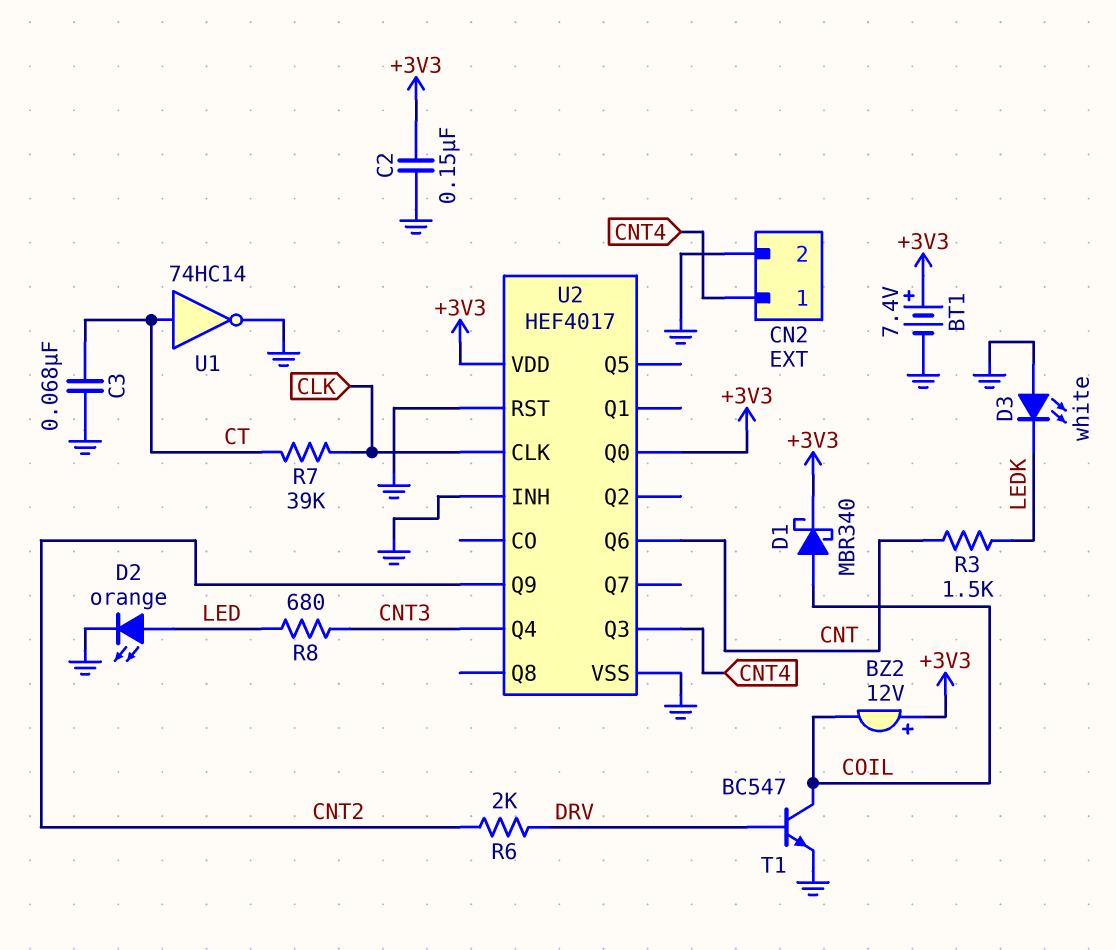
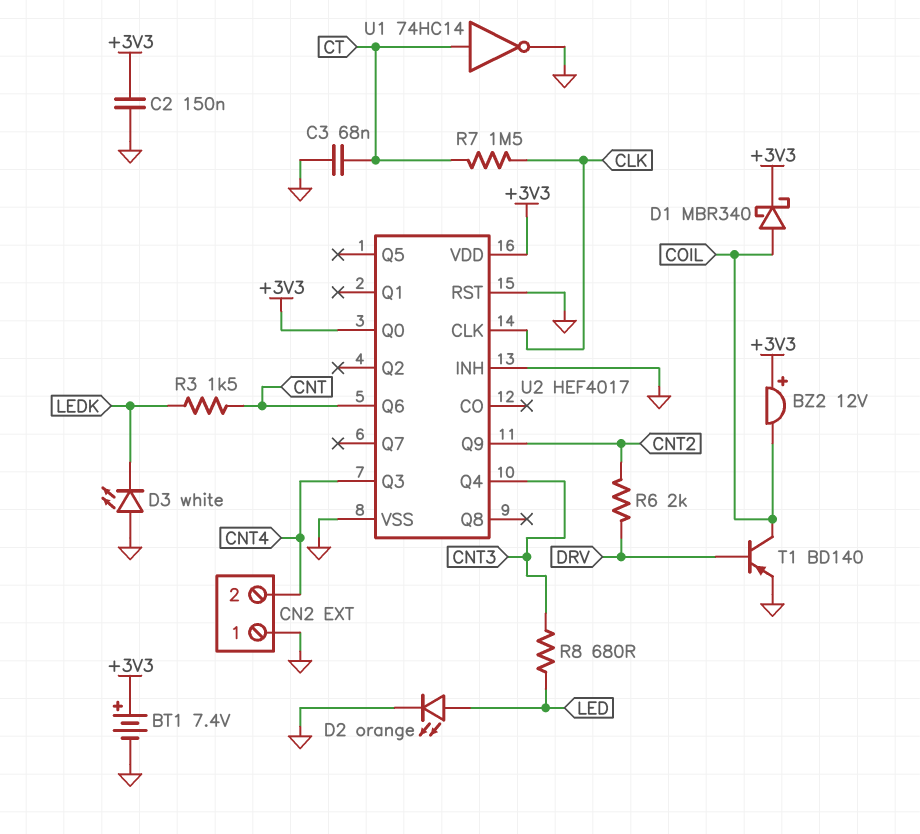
CN2 pin 1: CNT4 -> GND
CN2 pin 2: GND -> CNT4
R7: 39k (CLK, CT) -> 1.5M (CLK, CT)
T1: NPN BC547 (B DRV, C COIL, E GND) -> PNP BD140 (B DRV, C COIL, E GND)

